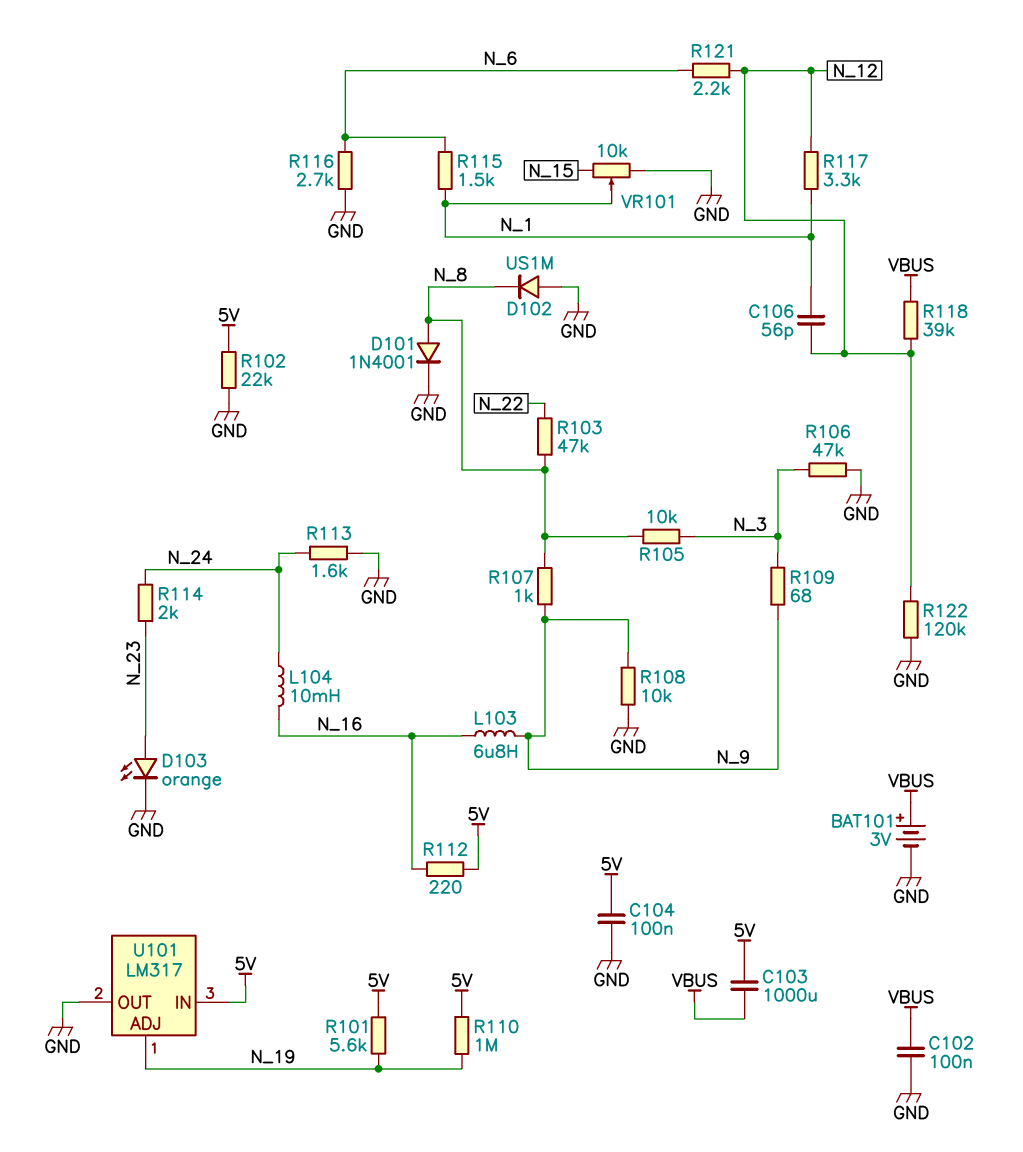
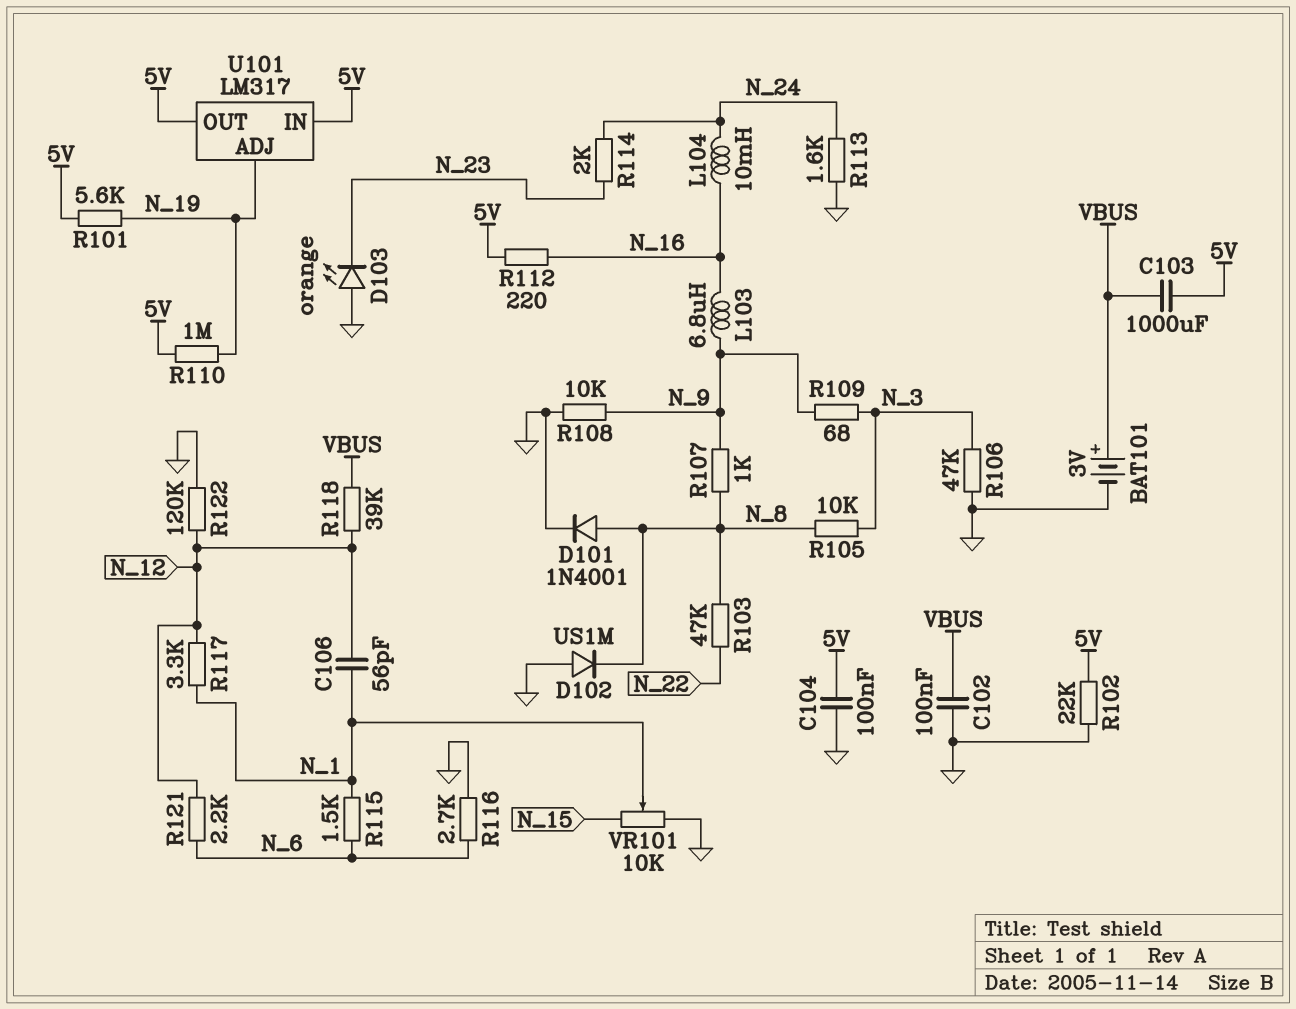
D103: LED orange (A N_23, K GND) -> LED orange (A GND, K N_23)
U101 pin OUT: GND -> 5V

